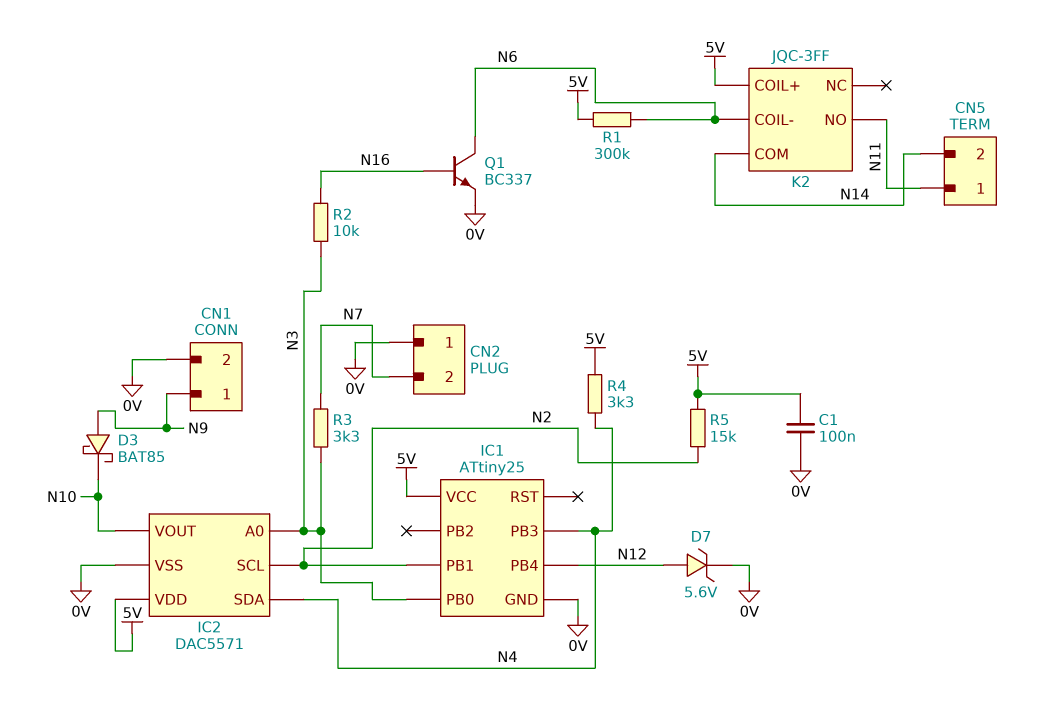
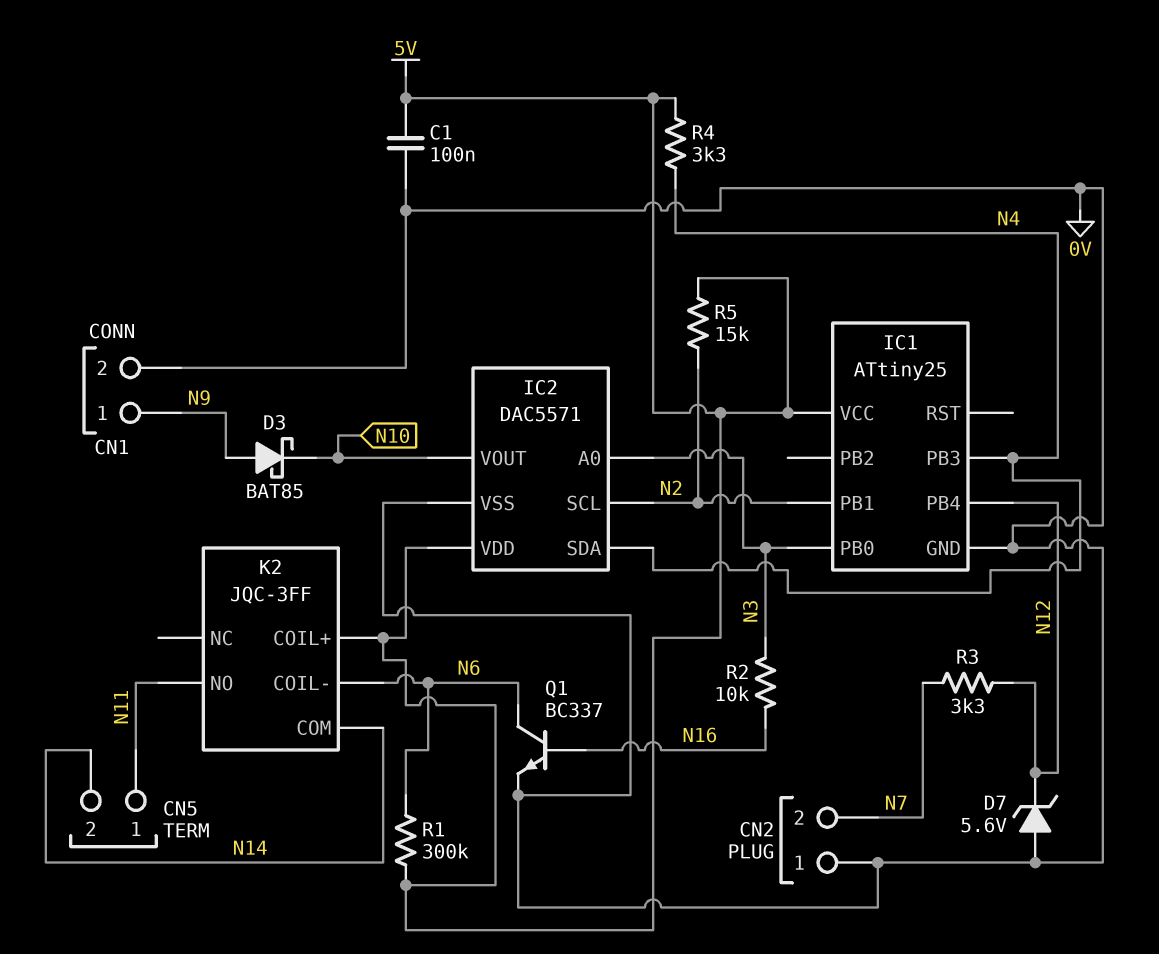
D7: zener 5.6V (A N12, K 0V) -> zener 5.6V (A 0V, K N12)
R3: 3.3k (N3, N7) -> 3.3k (N7, N12)

